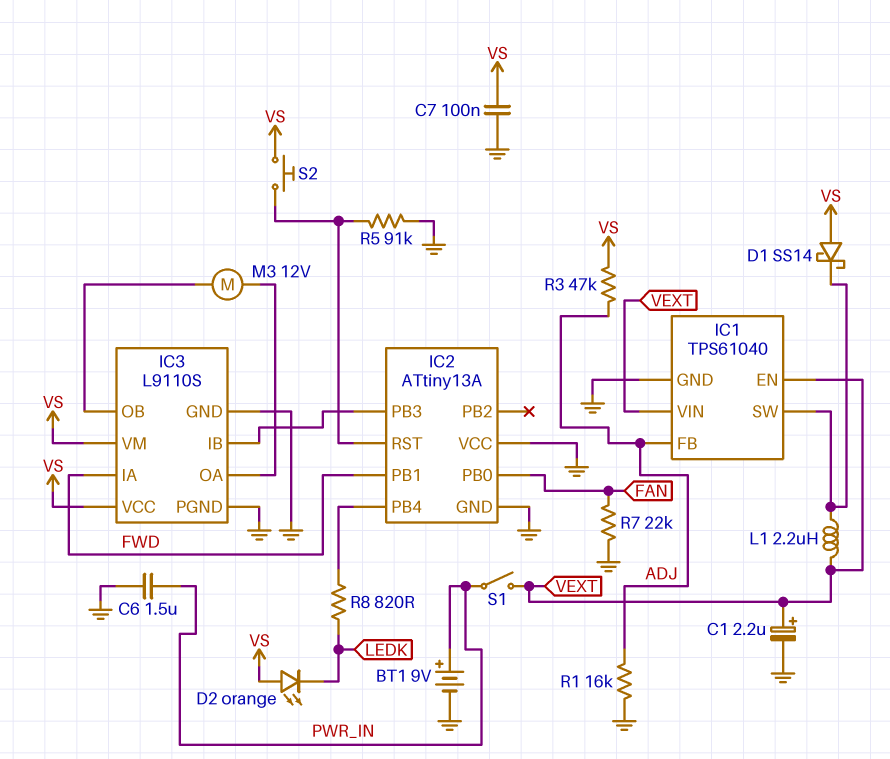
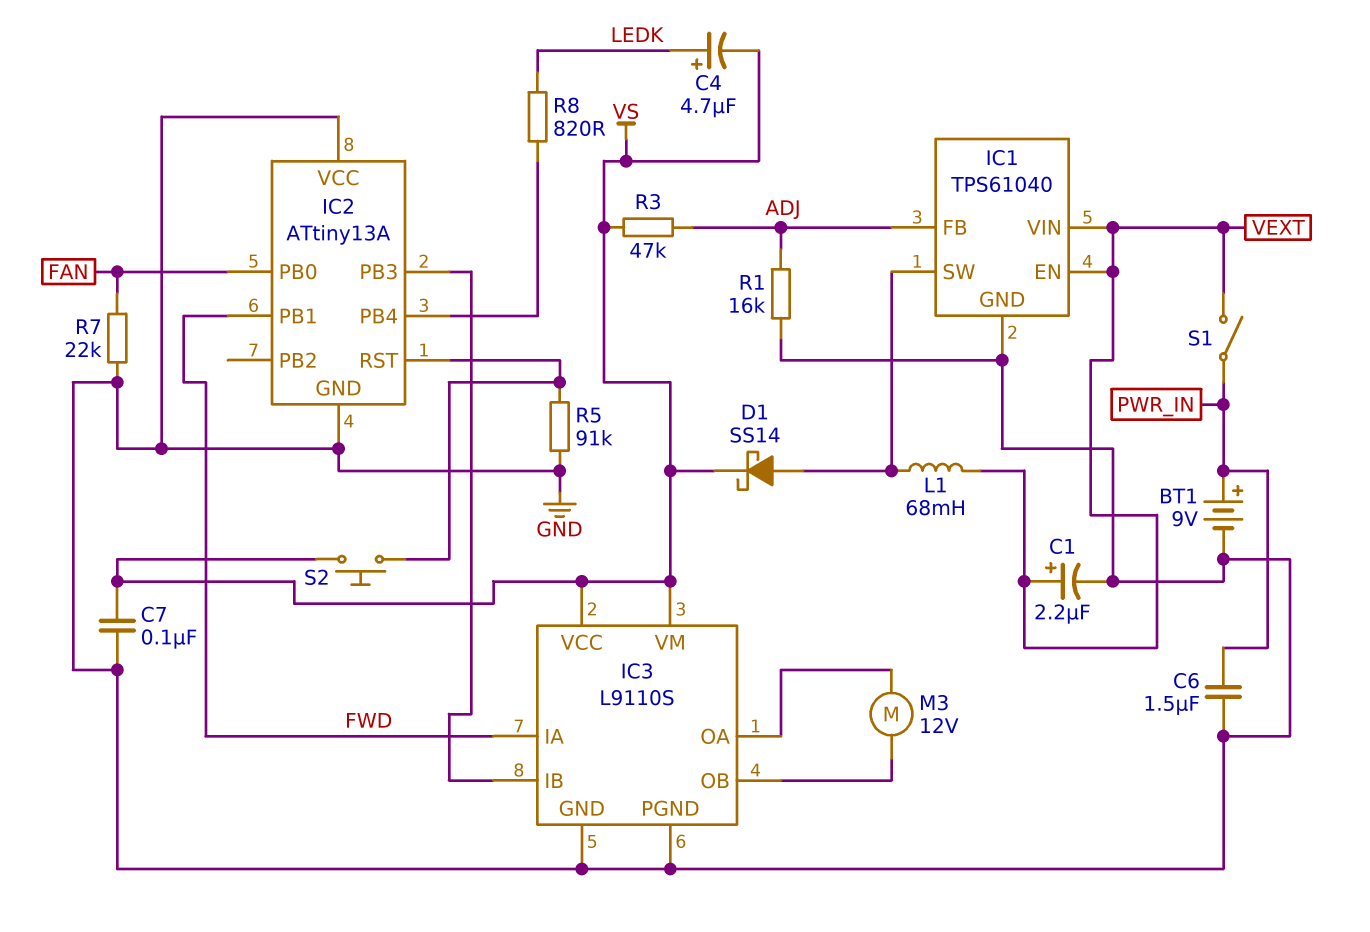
C4: none -> 4.7uF (plus LEDK, minus VS)
D1: schottky SS14 (A VS, K IC1/SW) -> schottky SS14 (A IC1/SW, K VS)
D2: LED orange (A VS, K LEDK) -> none
L1: 2.2uH (IC1/SW, VEXT) -> 68mH (IC1/SW, VEXT)

